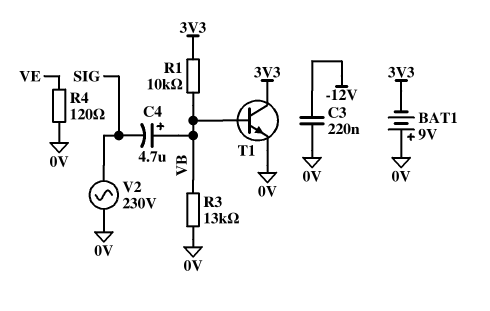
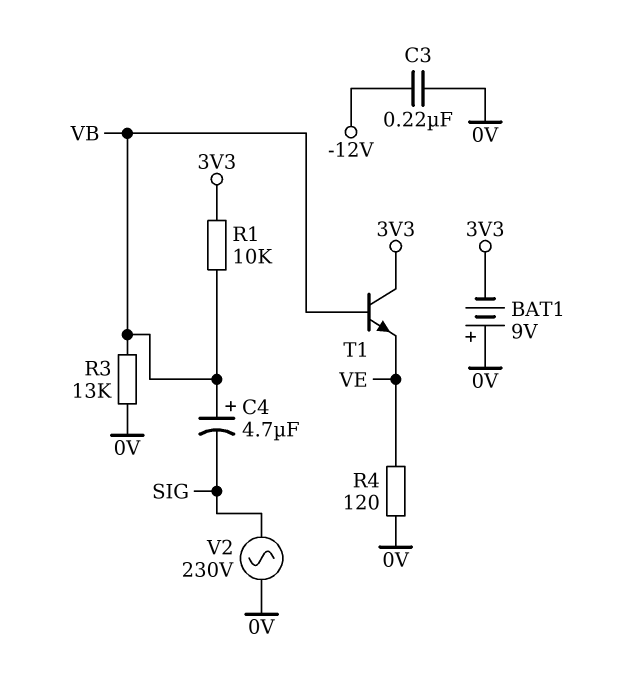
T1: NPN (B VB, C 3V3, E 0V) -> NPN (B VB, C 3V3, E VE)

